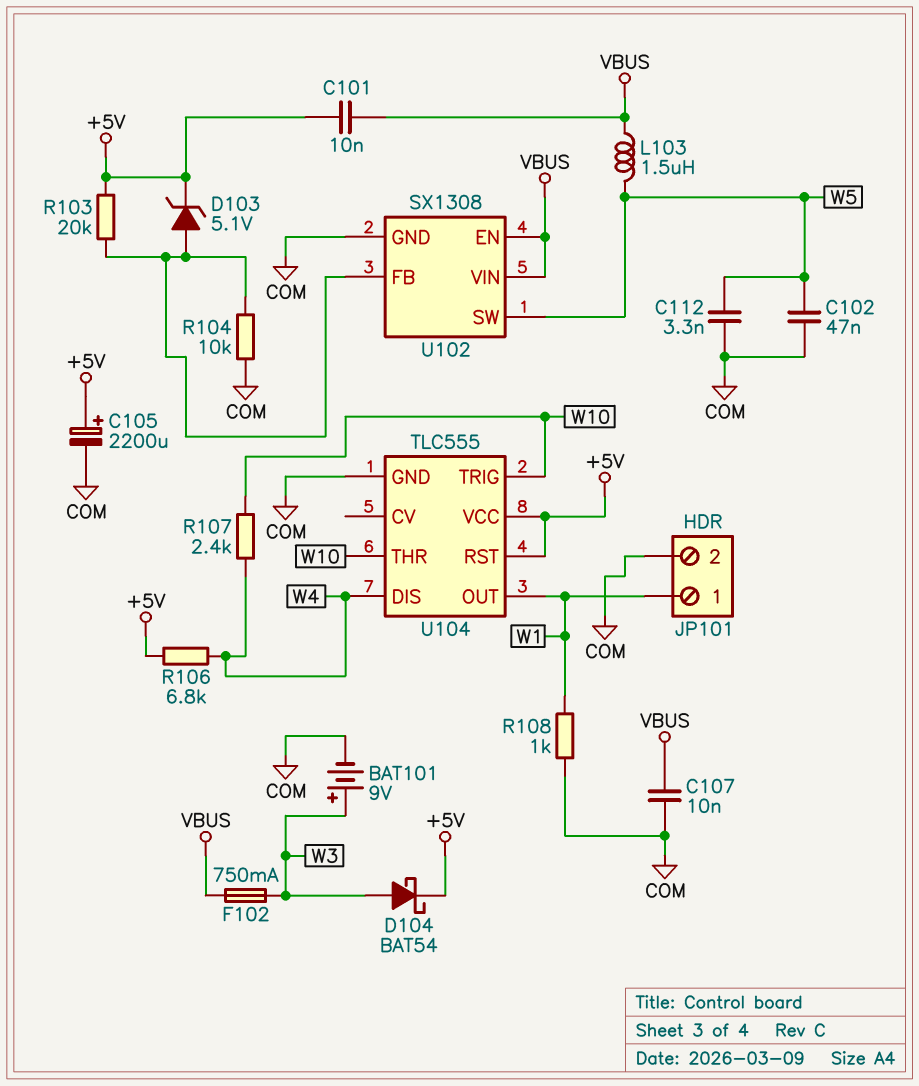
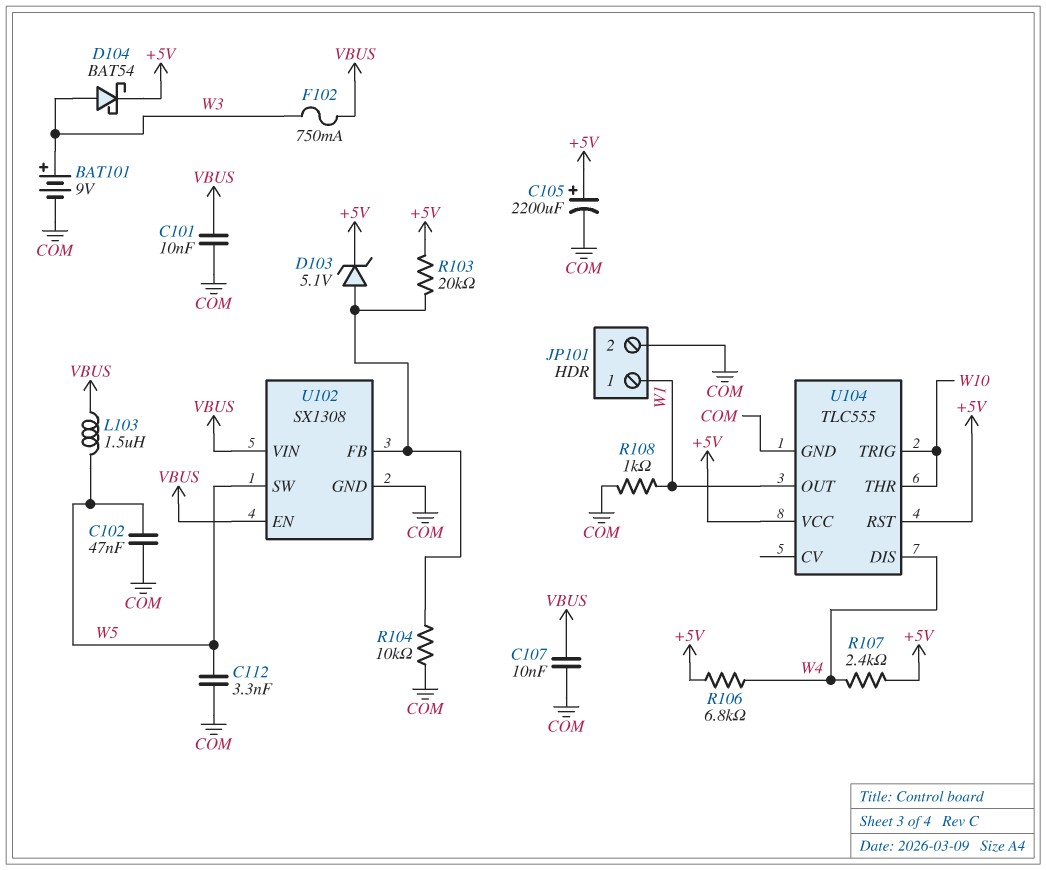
C101: 10nF (+5V, VBUS) -> 10nF (COM, VBUS)
R107: 2.4k (W4, W10) -> 2.4k (+5V, W4)

